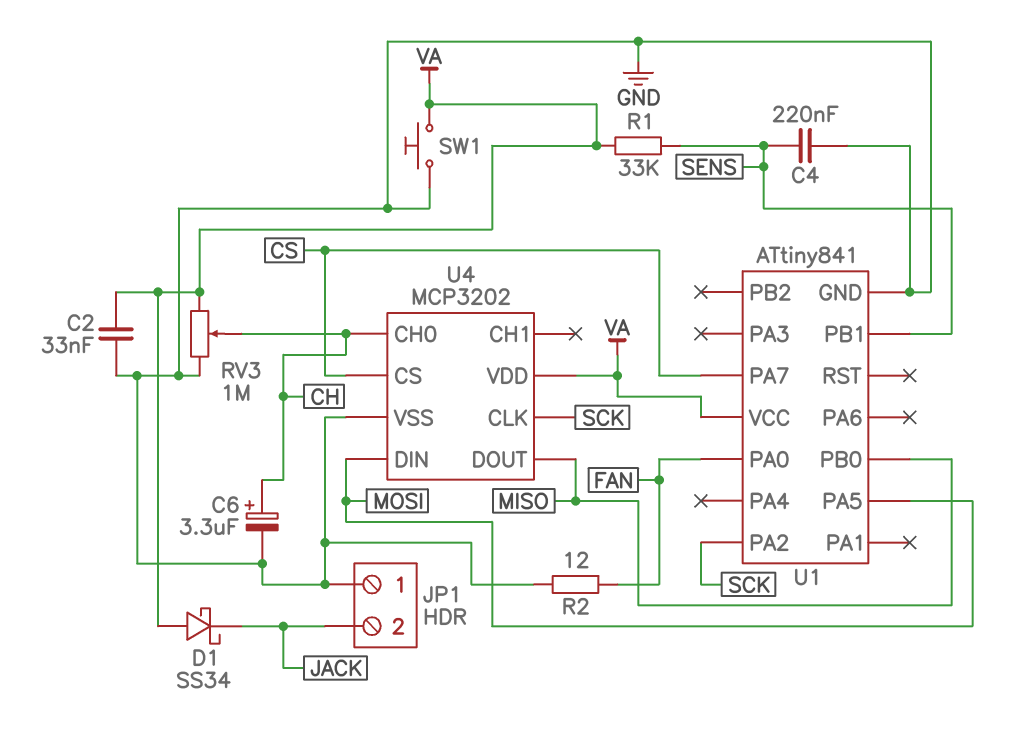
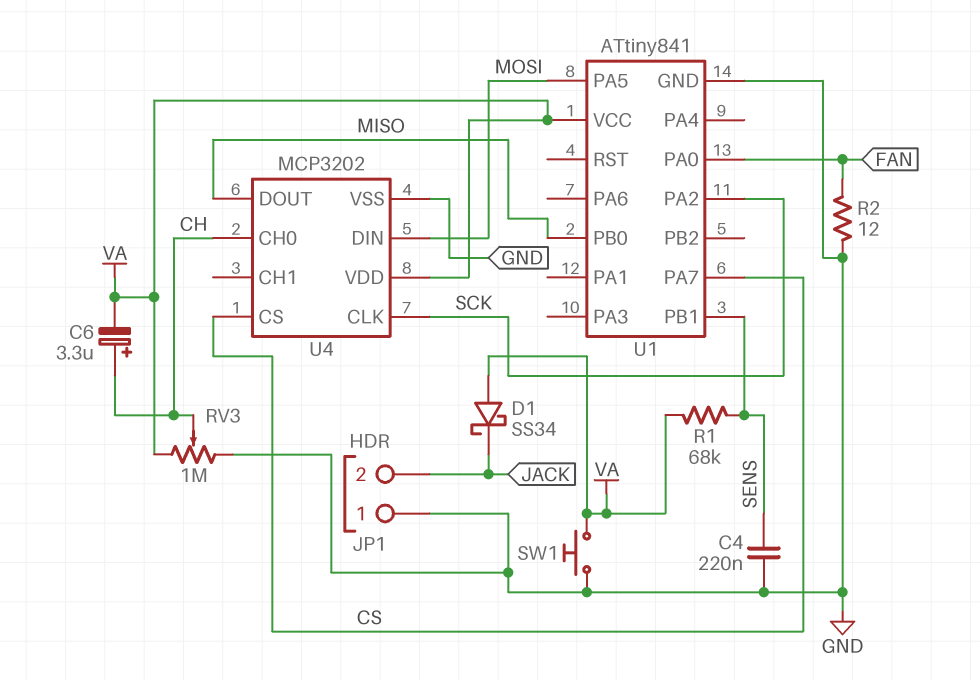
C2: 33nF (GND, VA) -> none
C6: 3.3uF (plus CH, minus GND) -> 3.3uF (plus CH, minus VA)
R1: 33k (SENS, VA) -> 68k (SENS, VA)

